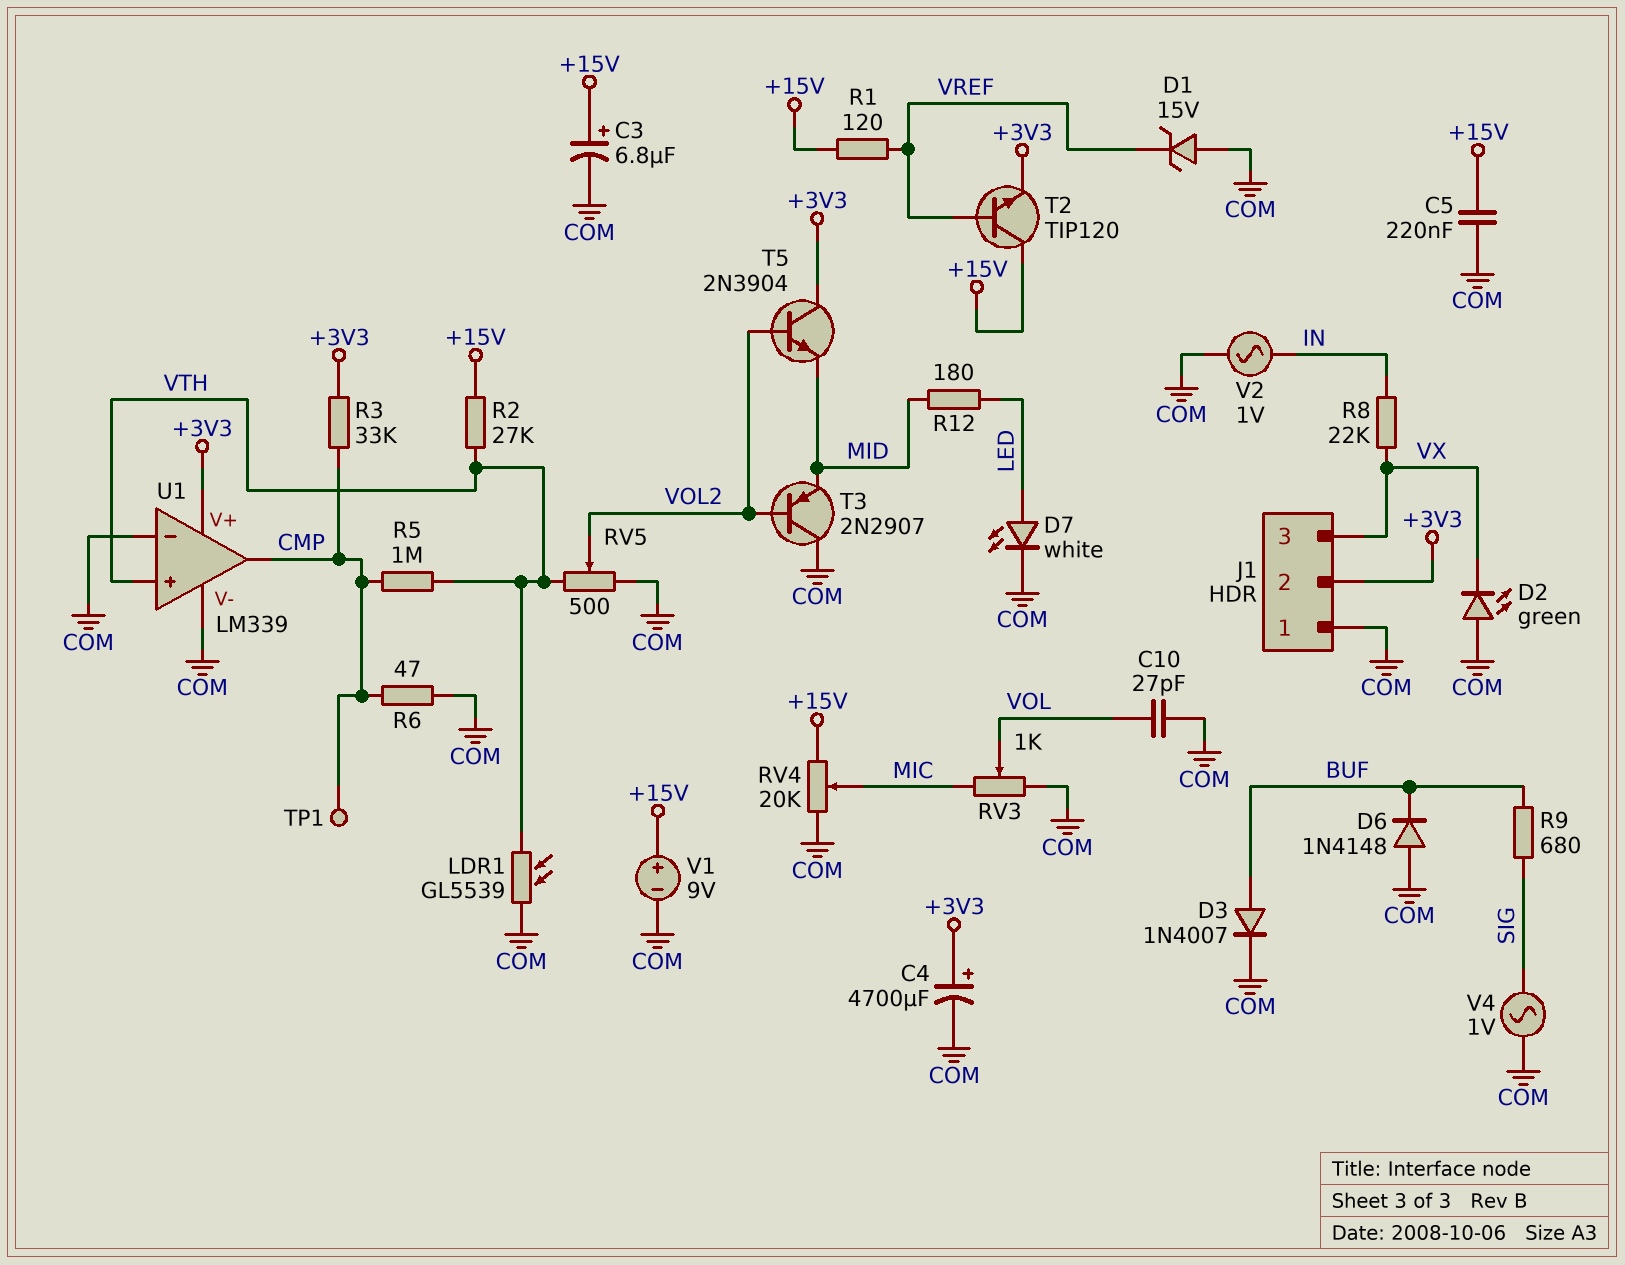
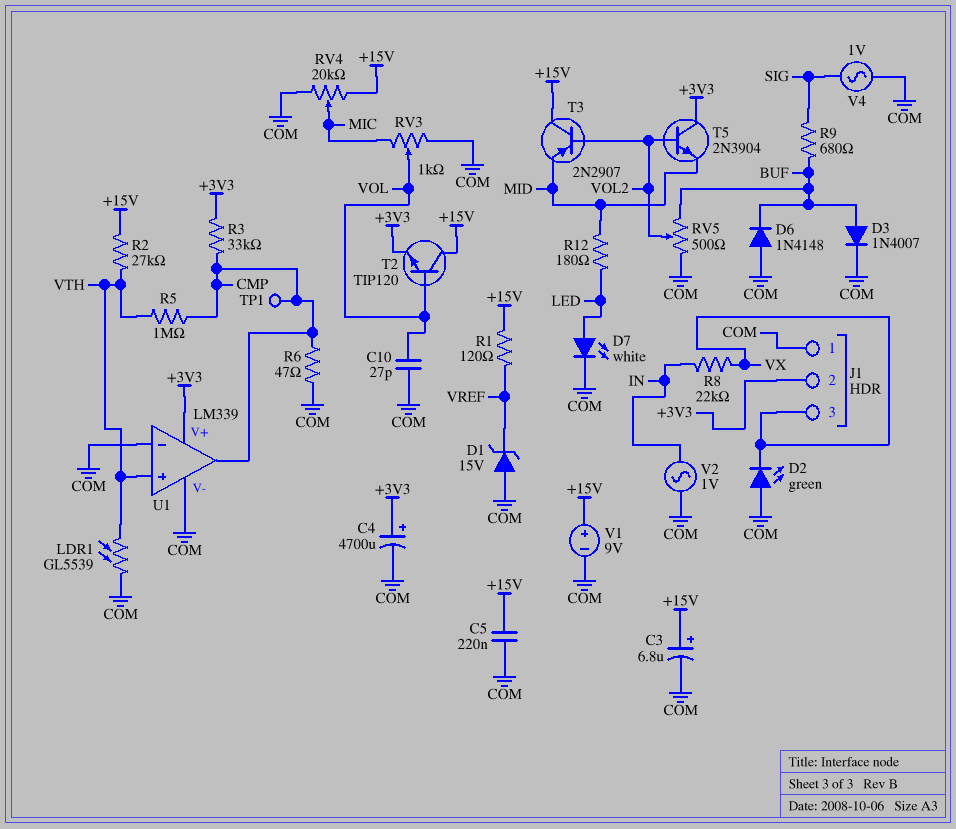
RV5: 500 (COM, VTH, wiper VOL2) -> 500 (BUF, COM, wiper VOL2)
T2: NPN TIP120 (B VREF, C +15V, E +3V3) -> NPN TIP120 (B VOL, C +15V, E +3V3)
T3: PNP 2N2907 (B VOL2, C COM, E MID) -> PNP 2N2907 (B VOL2, C +15V, E MID)

